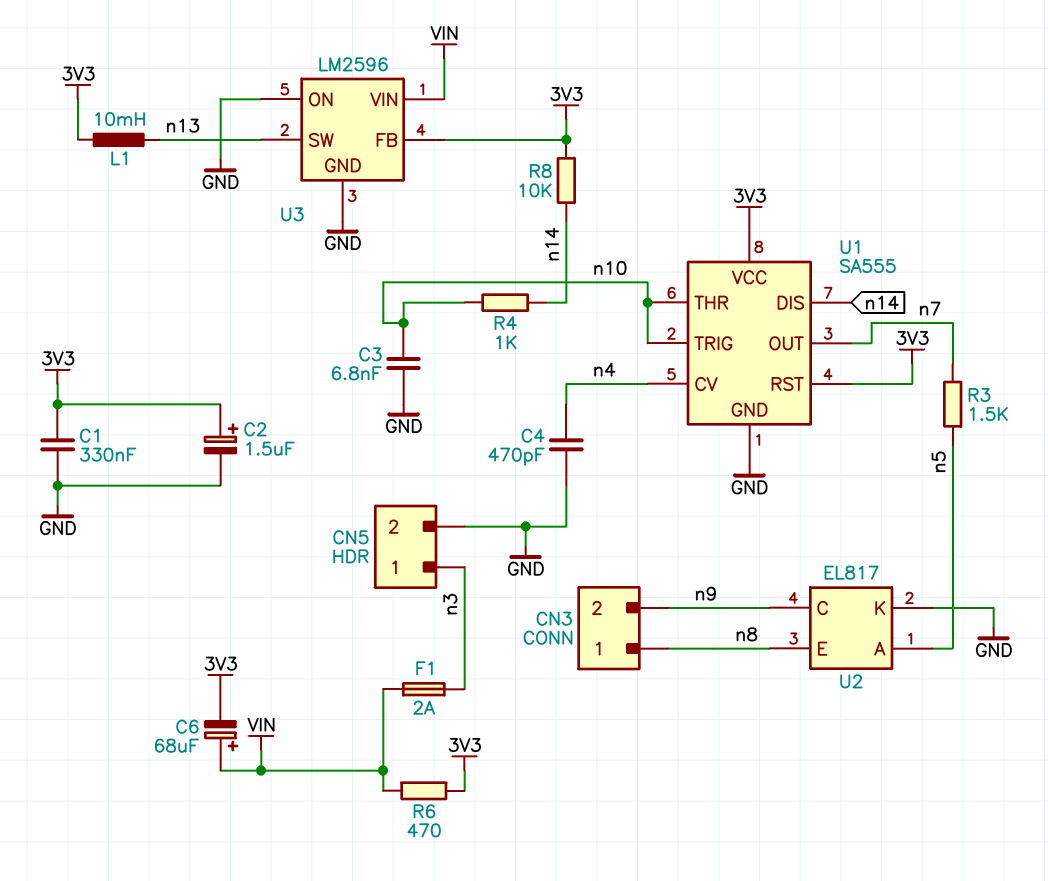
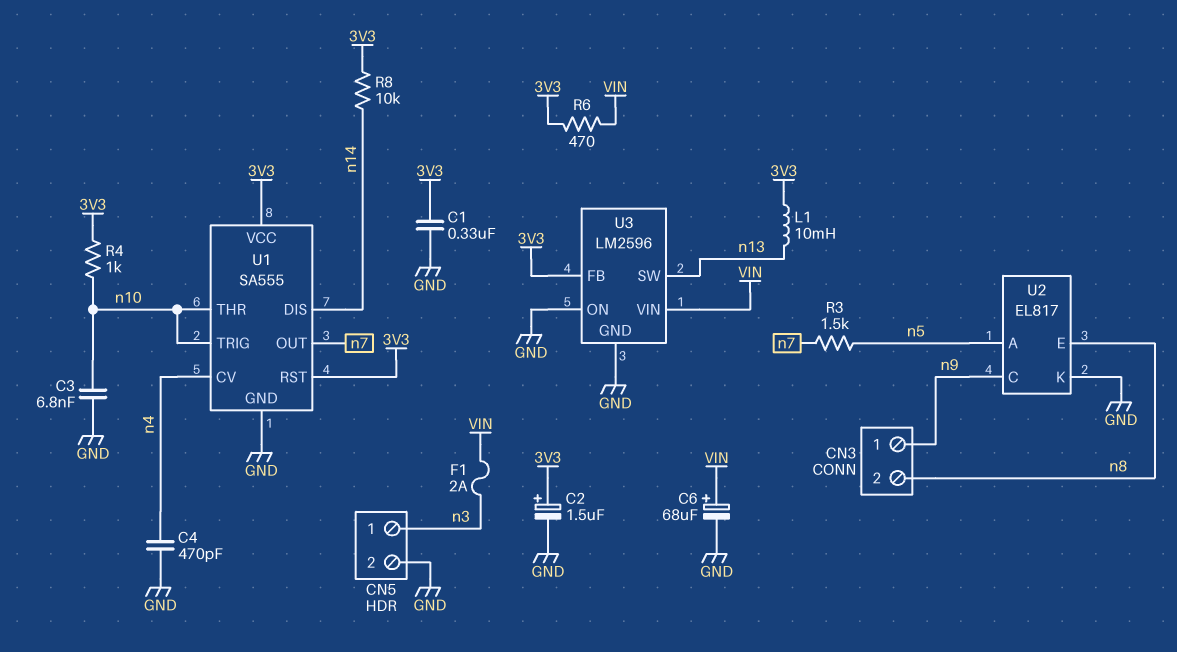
C6: 68uF (plus VIN, minus 3V3) -> 68uF (plus VIN, minus GND)
CN3 pin 1: n8 -> n9
CN3 pin 2: n9 -> n8
R4: 1k (n10, n14) -> 1k (3V3, n10)

